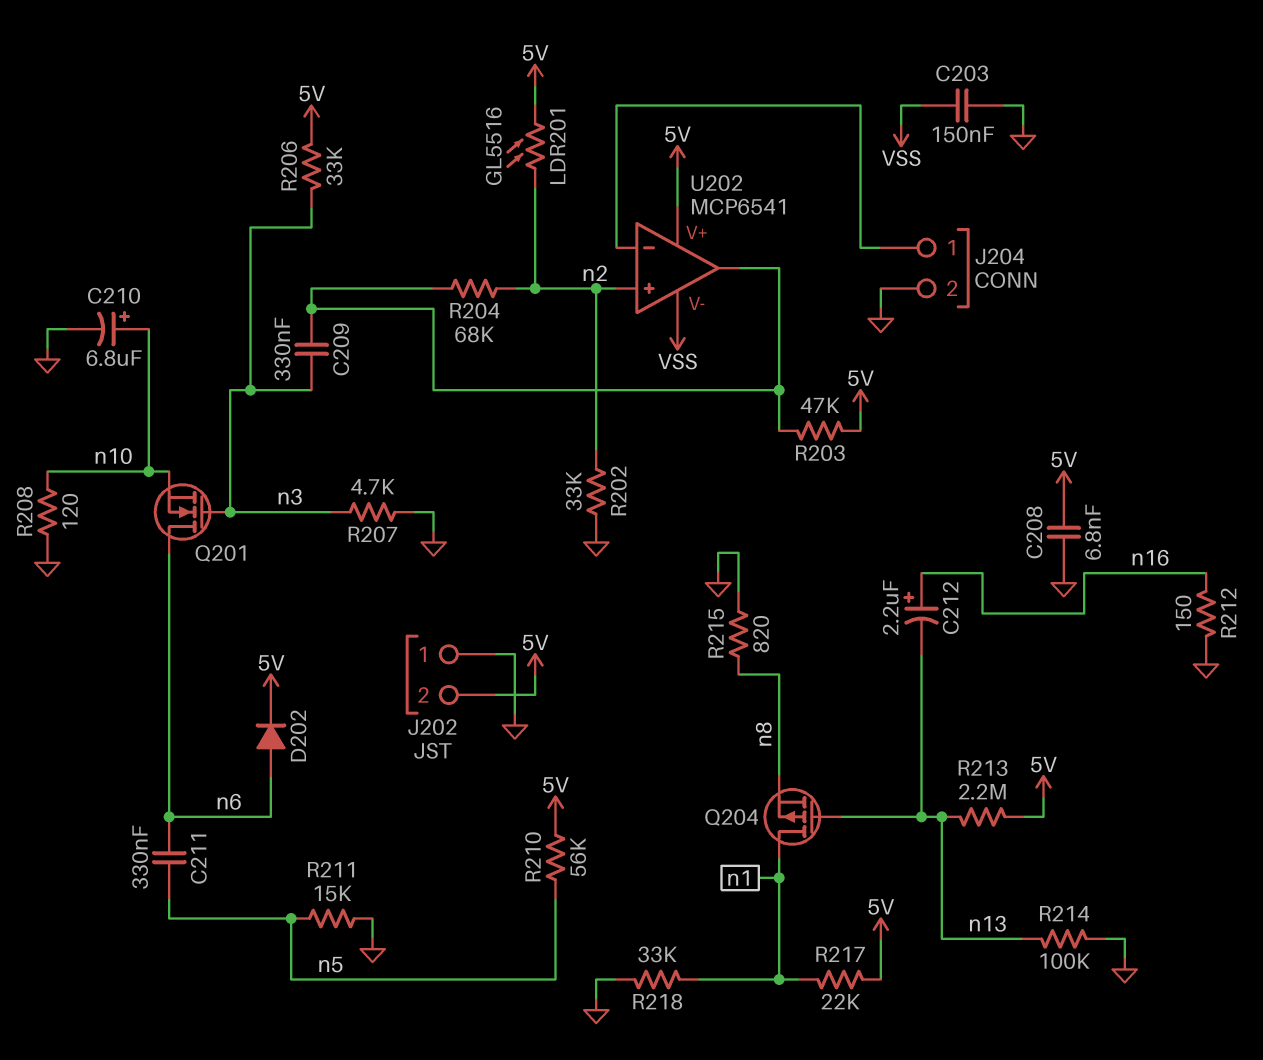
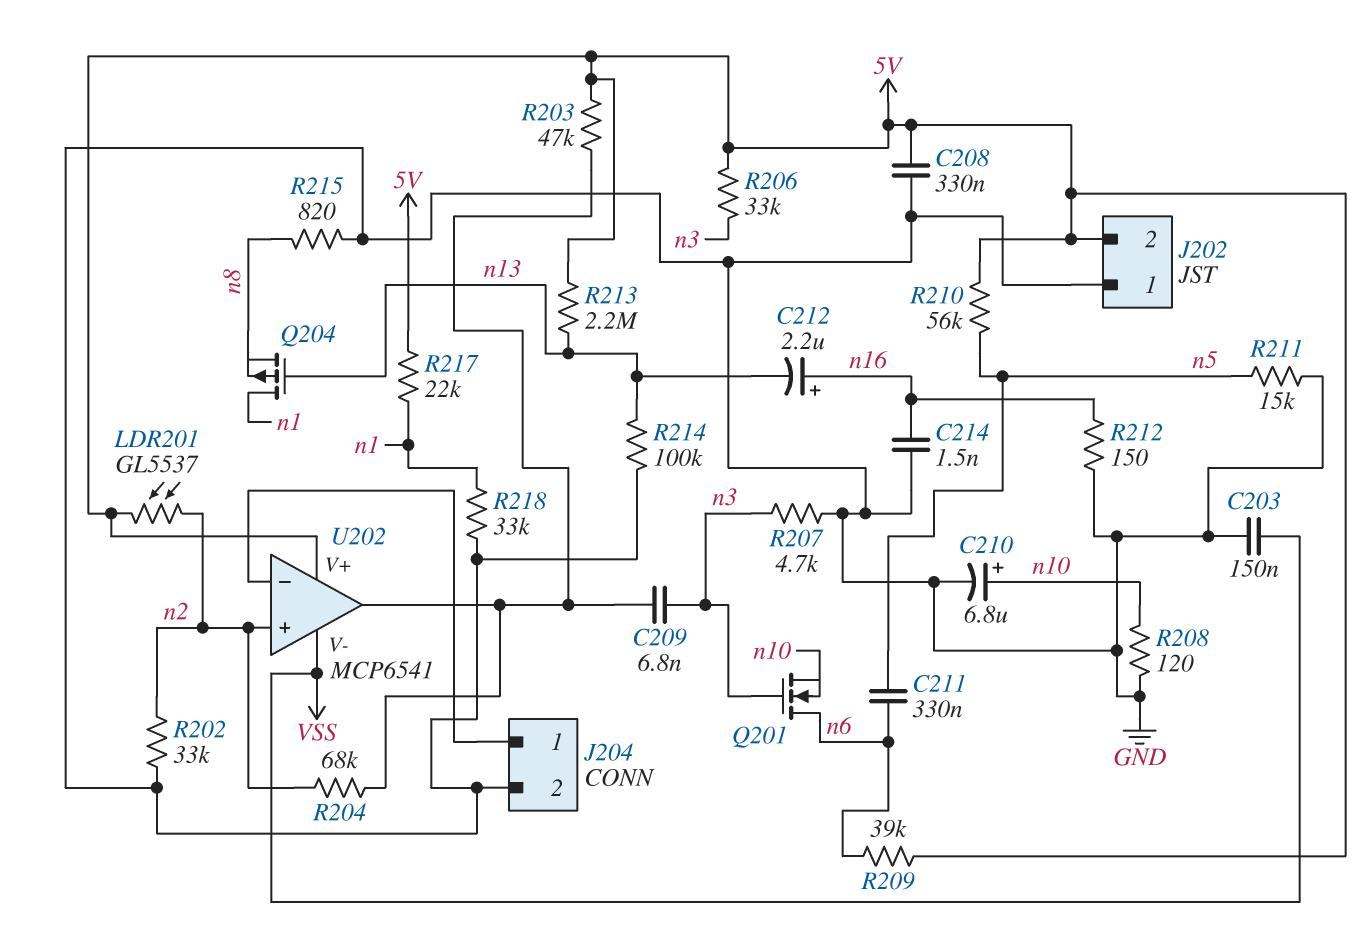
C208: 6.8nF (5V, GND) -> 330nF (5V, GND)
C209: 330nF (U202/out, n3) -> 6.8nF (U202/out, n3)
C214: none -> 1.5nF (GND, n16)
D202: diode (A n6, K 5V) -> none
LDR201: GL5516 (5V, n2) -> GL5537 (5V, n2)
R209: none -> 39k (5V, n6)

